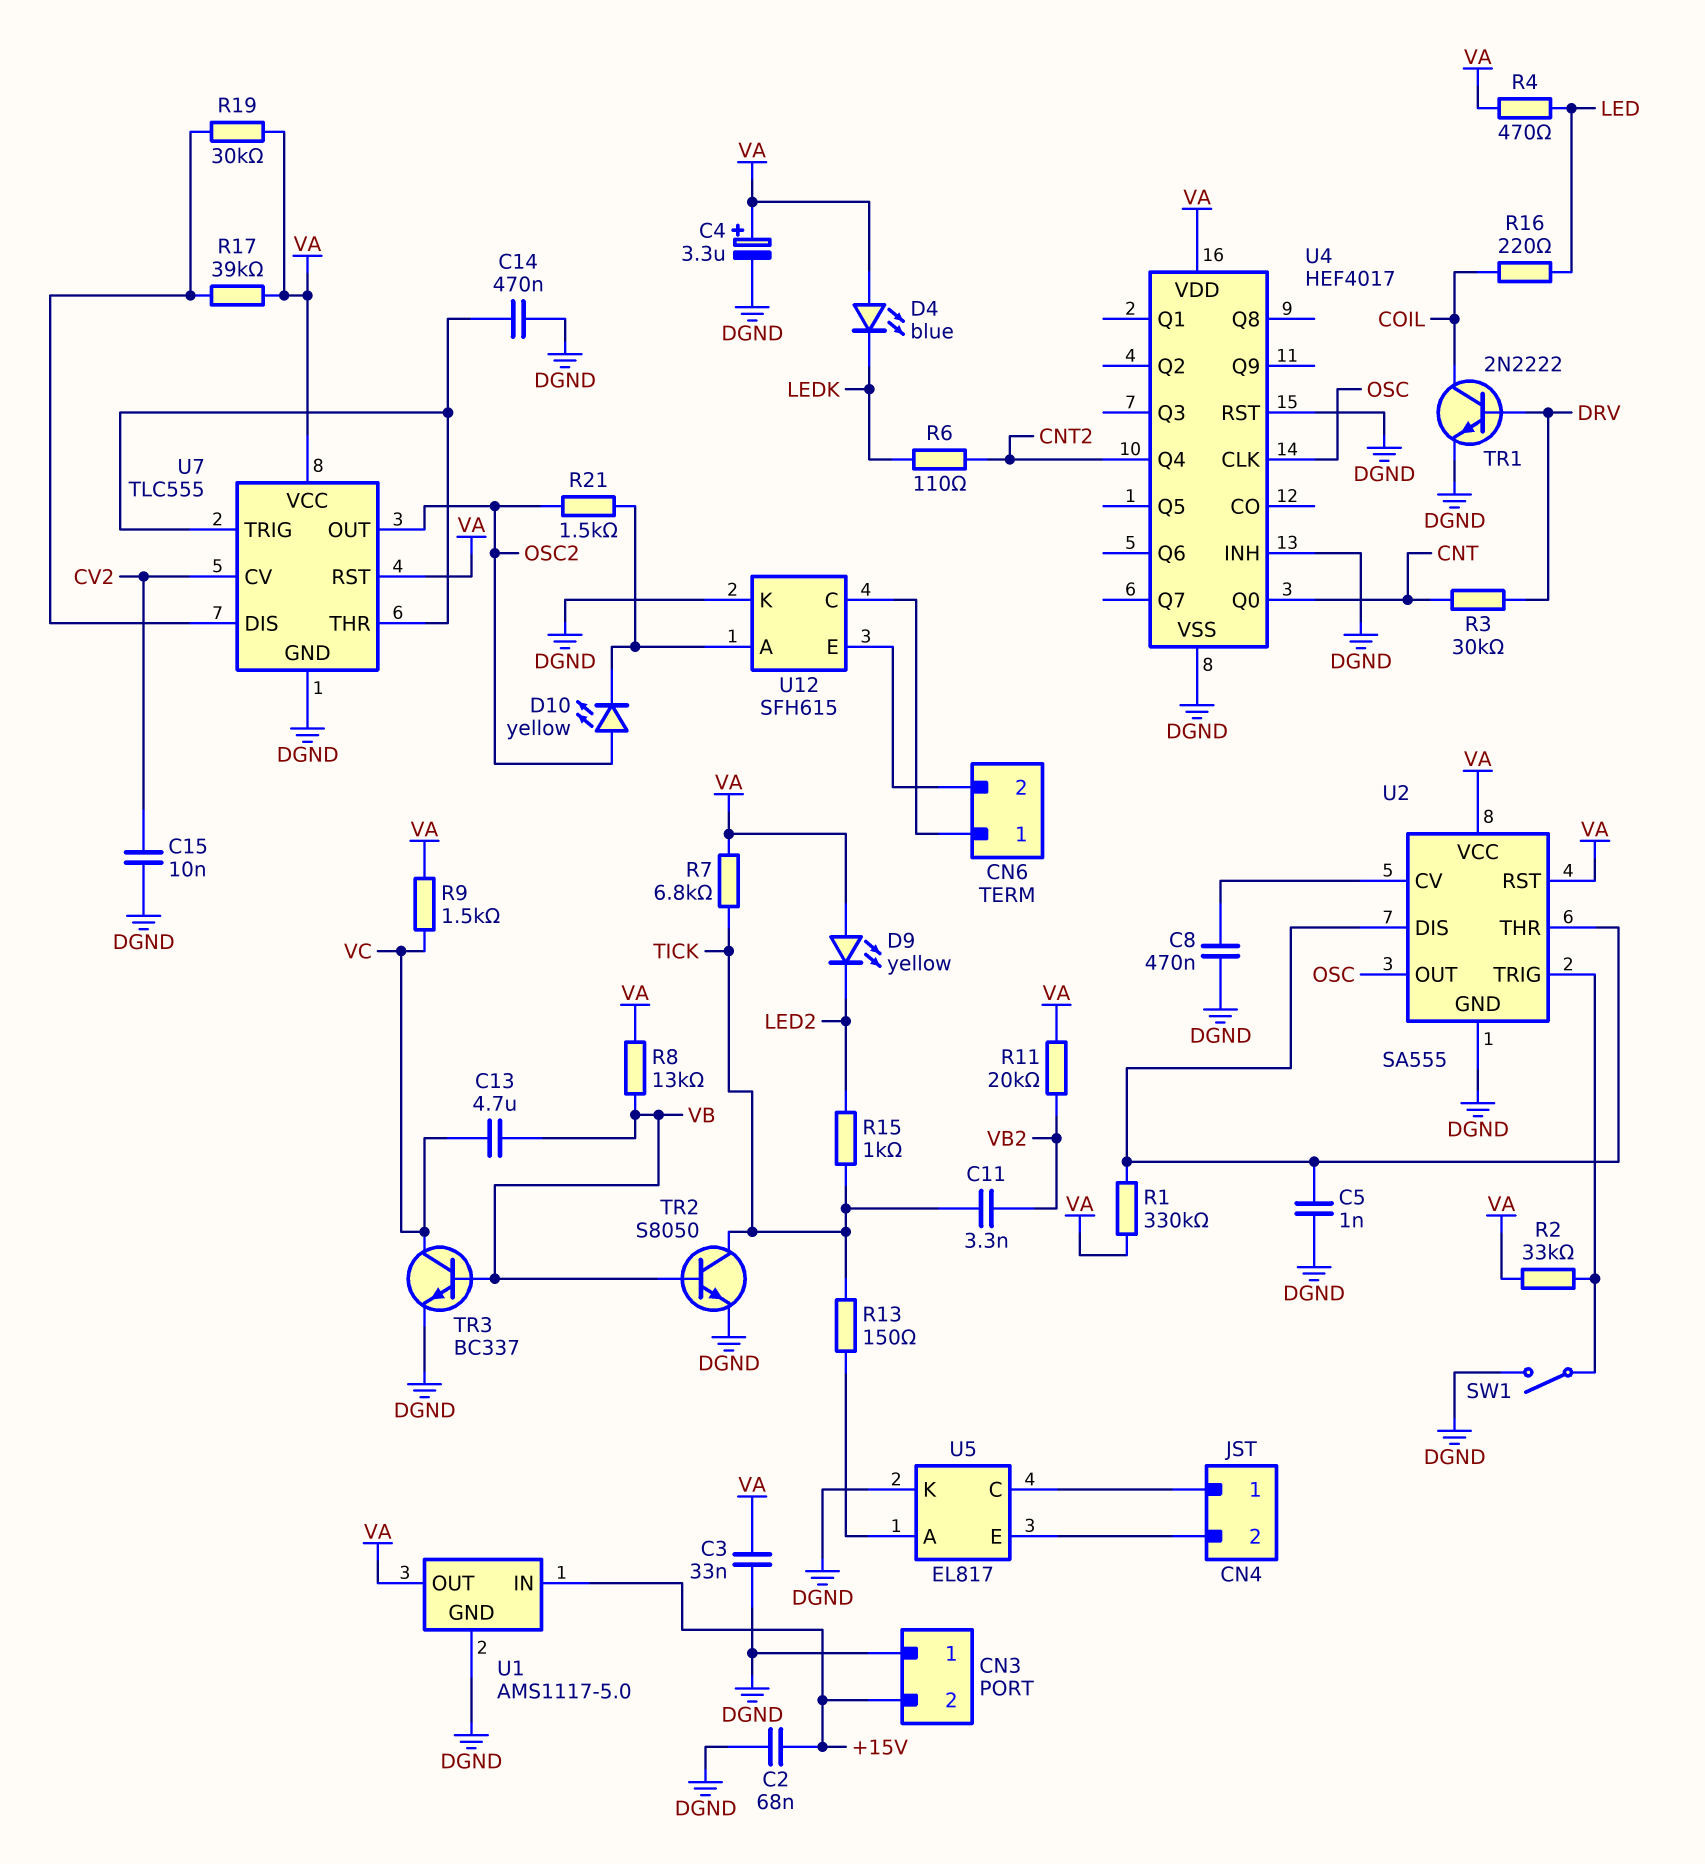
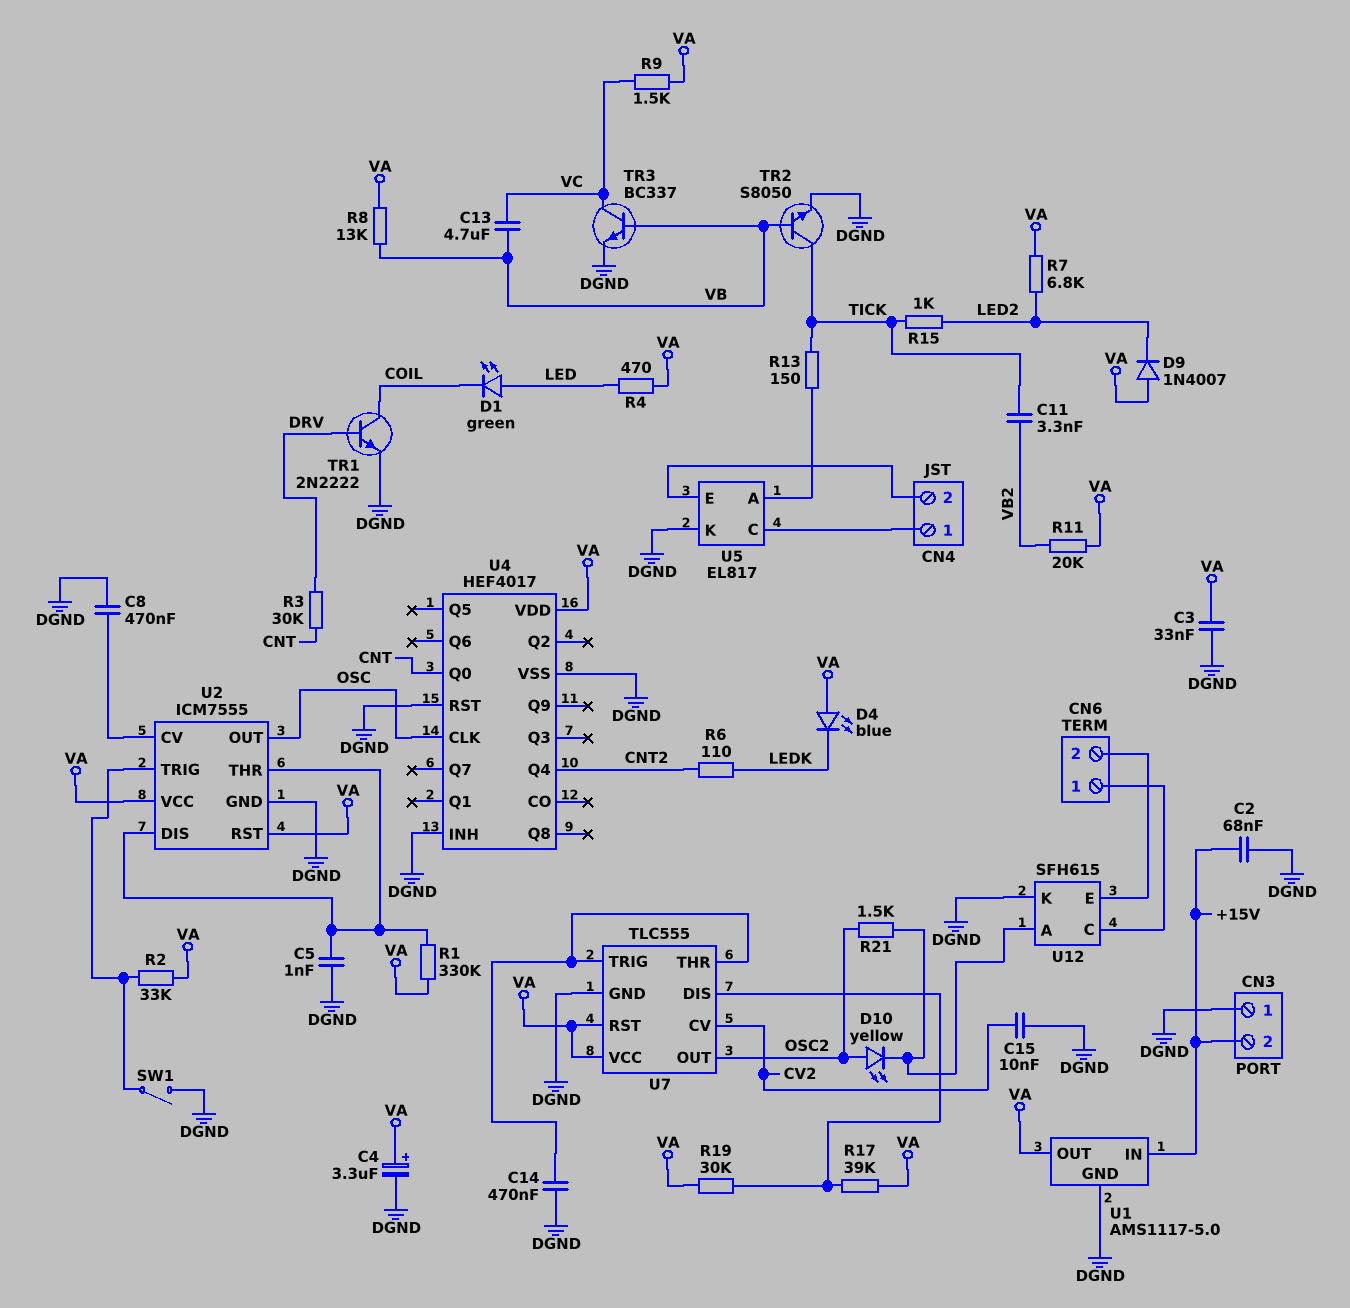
D1: none -> LED green (A LED, K COIL)
D9: LED yellow (A VA, K LED2) -> diode 1N4007 (A VA, K LED2)
R7: 6.8k (TICK, VA) -> 6.8k (LED2, VA)
R16: 220 (COIL, LED) -> none
U2: SA555 -> ICM7555

